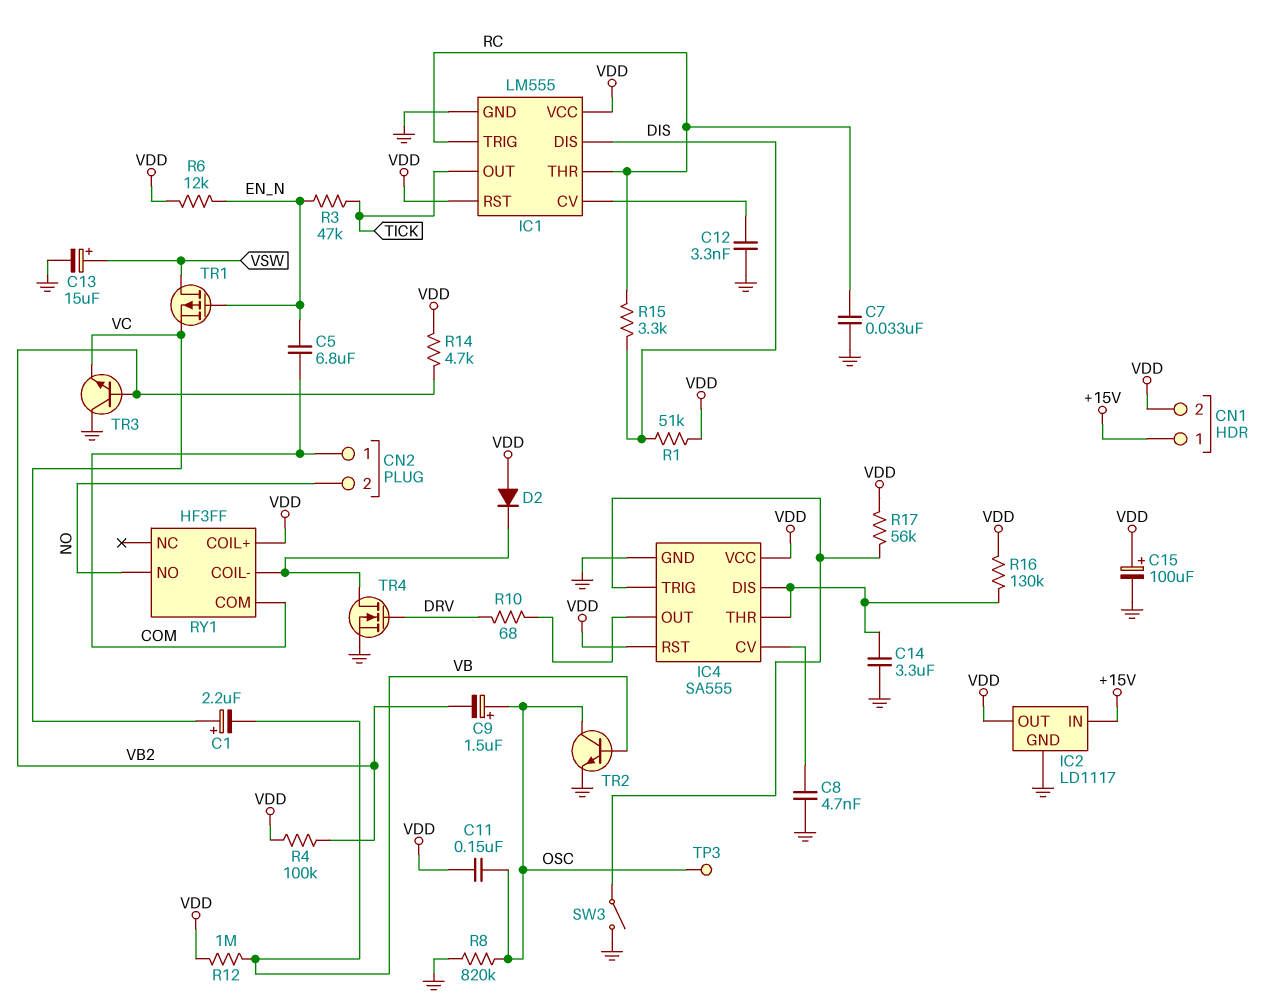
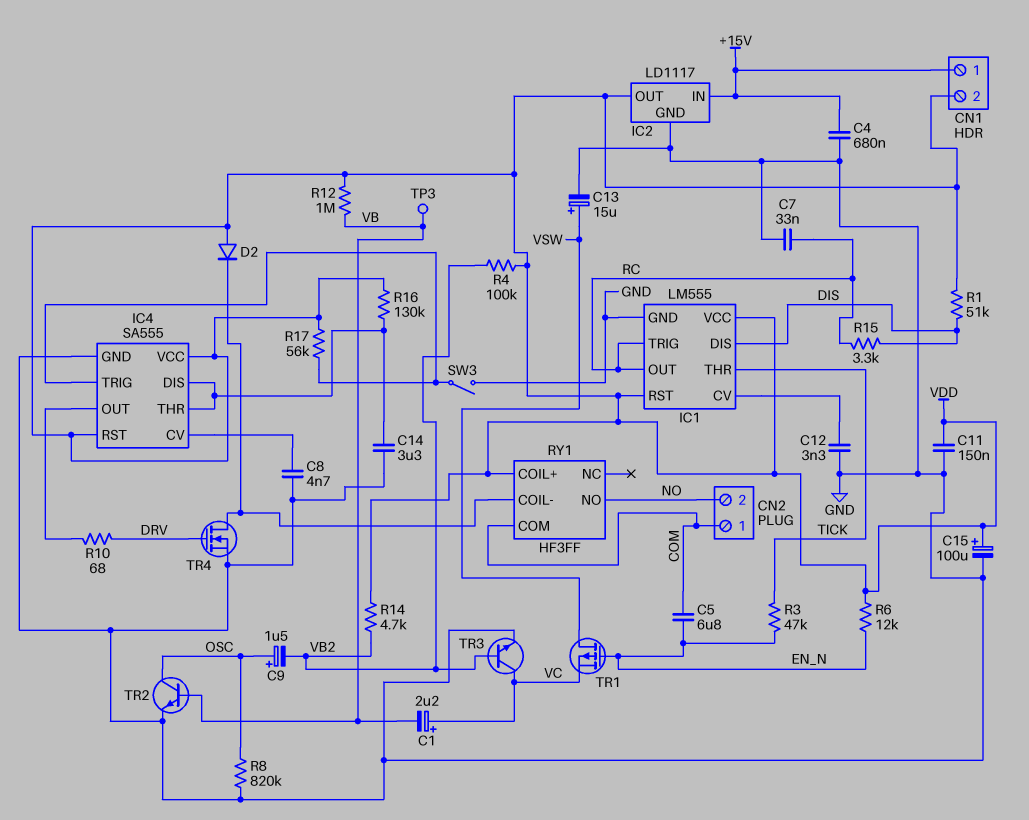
C4: none -> 680nF (+15V, GND)
C11: 150nF (OSC, VDD) -> 150nF (GND, VDD)
IC1 pin OUT: TICK -> RC
IC1 pin THR: RC -> TICK
TP3: test point (OSC) -> test point (VB)
TR3: NPN (B VB2, C GND, E VC) -> NPN (B VB2, C VC, E GND)

